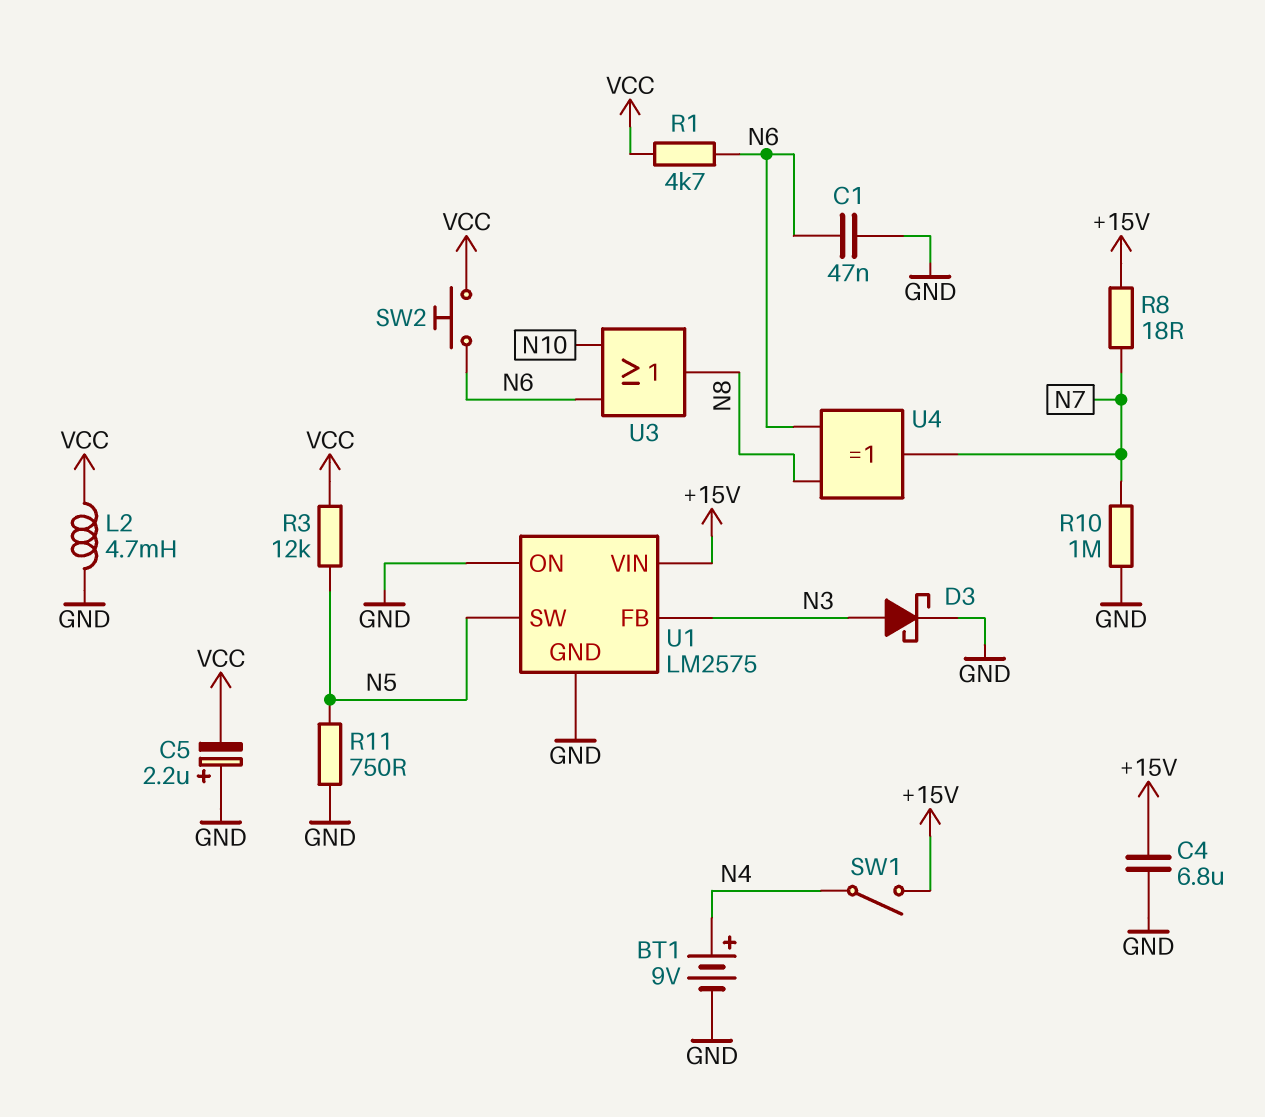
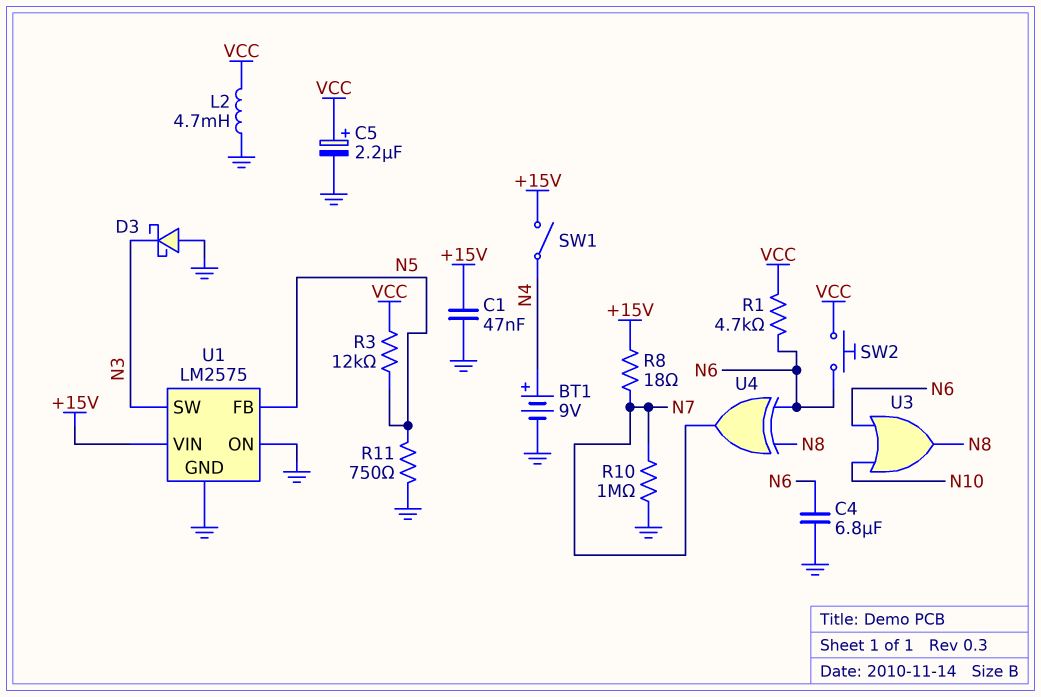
C1: 47nF (GND, N6) -> 47nF (+15V, GND)
C4: 6.8uF (+15V, GND) -> 6.8uF (GND, N6)
C5: 2.2uF (plus GND, minus VCC) -> 2.2uF (plus VCC, minus GND)
D3: schottky (A N3, K GND) -> schottky (A GND, K N3)
U1 pin FB: N3 -> N5
U1 pin SW: N5 -> N3

